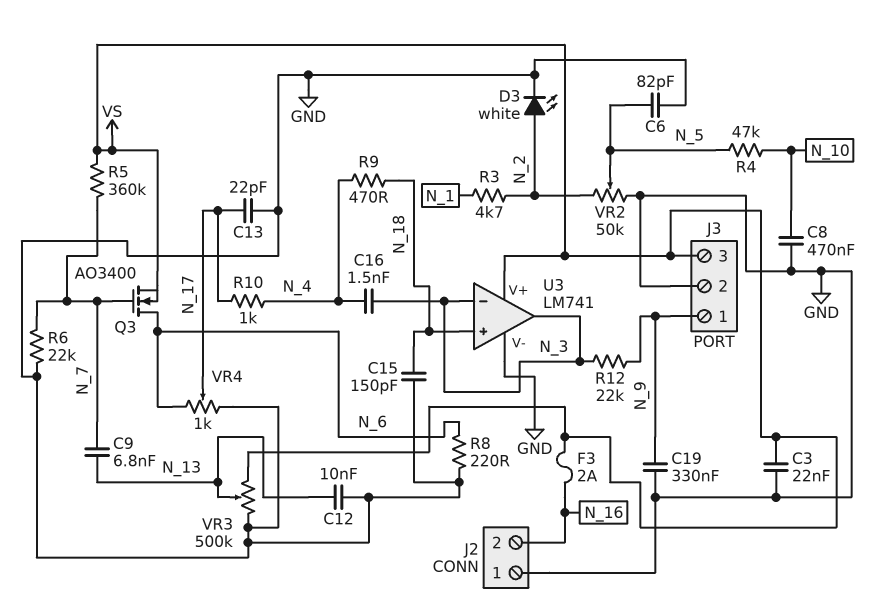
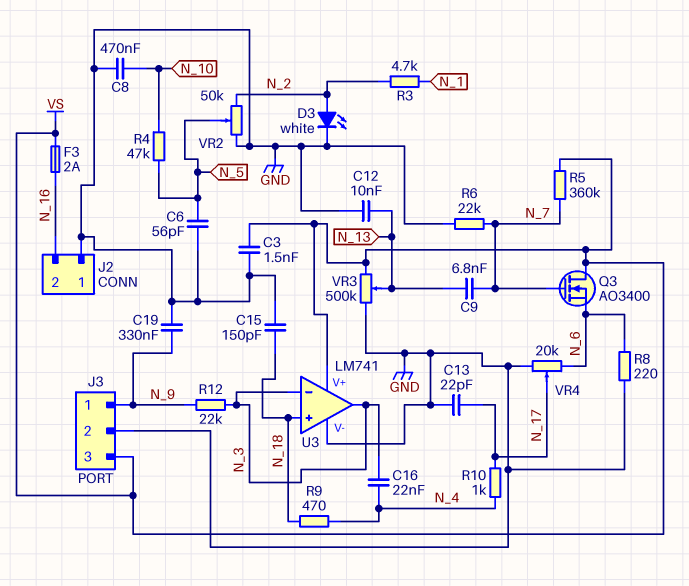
C3: 22nF (GND, VS) -> 1.5nF (GND, VS)
C6: 82pF (GND, N_5) -> 56pF (GND, N_5)
C16: 1.5nF (N_3, N_4) -> 22nF (N_3, N_4)
Q3: NMOS AO3400 (G N_7, D N_6, S VS) -> NMOS AO3400 (G N_7, D VS, S N_6)
VR4: 1k (GND, N_6, wiper N_17) -> 20k (GND, N_6, wiper N_17)

